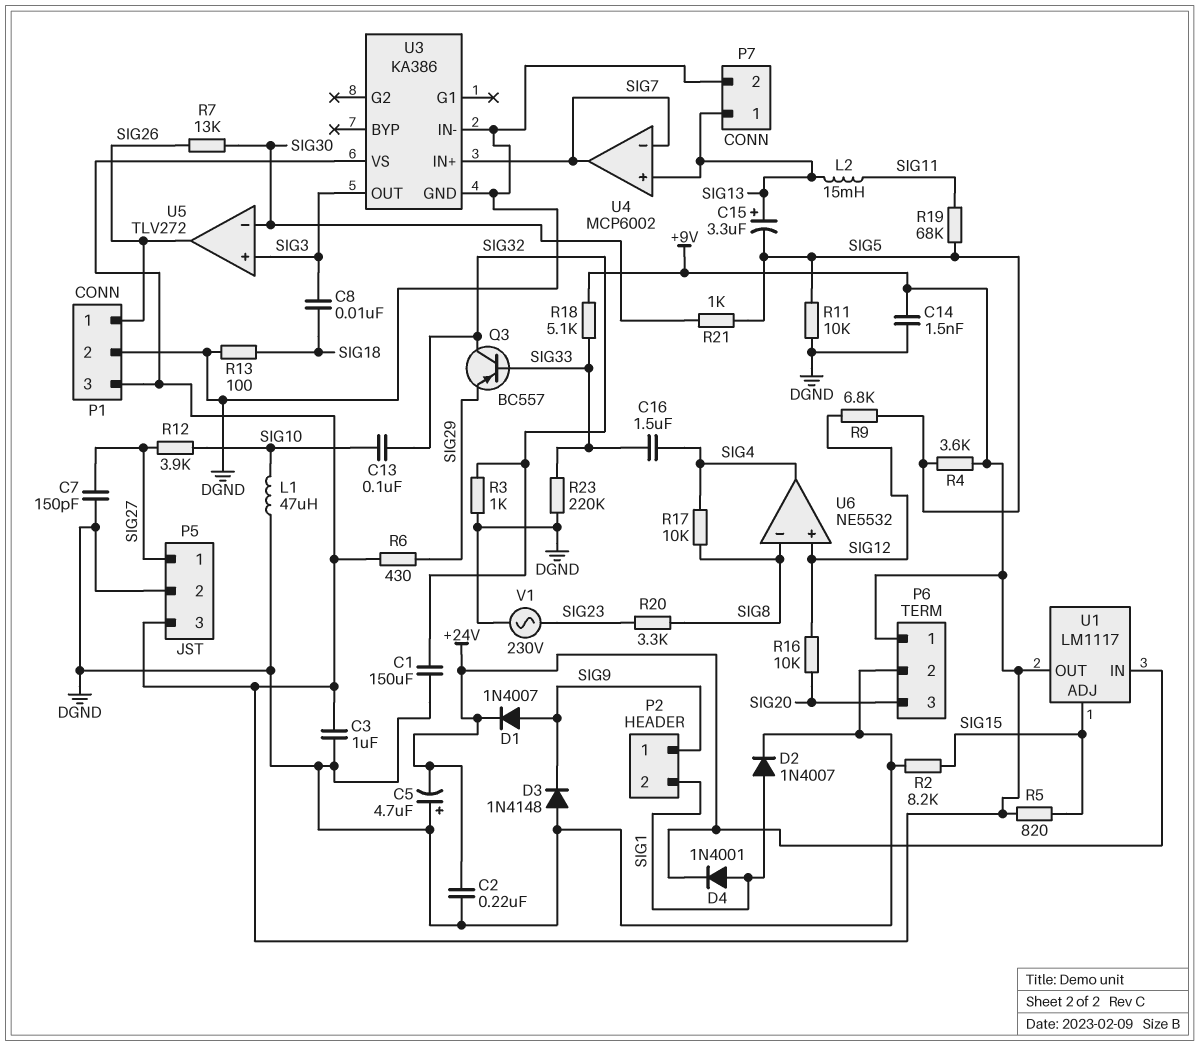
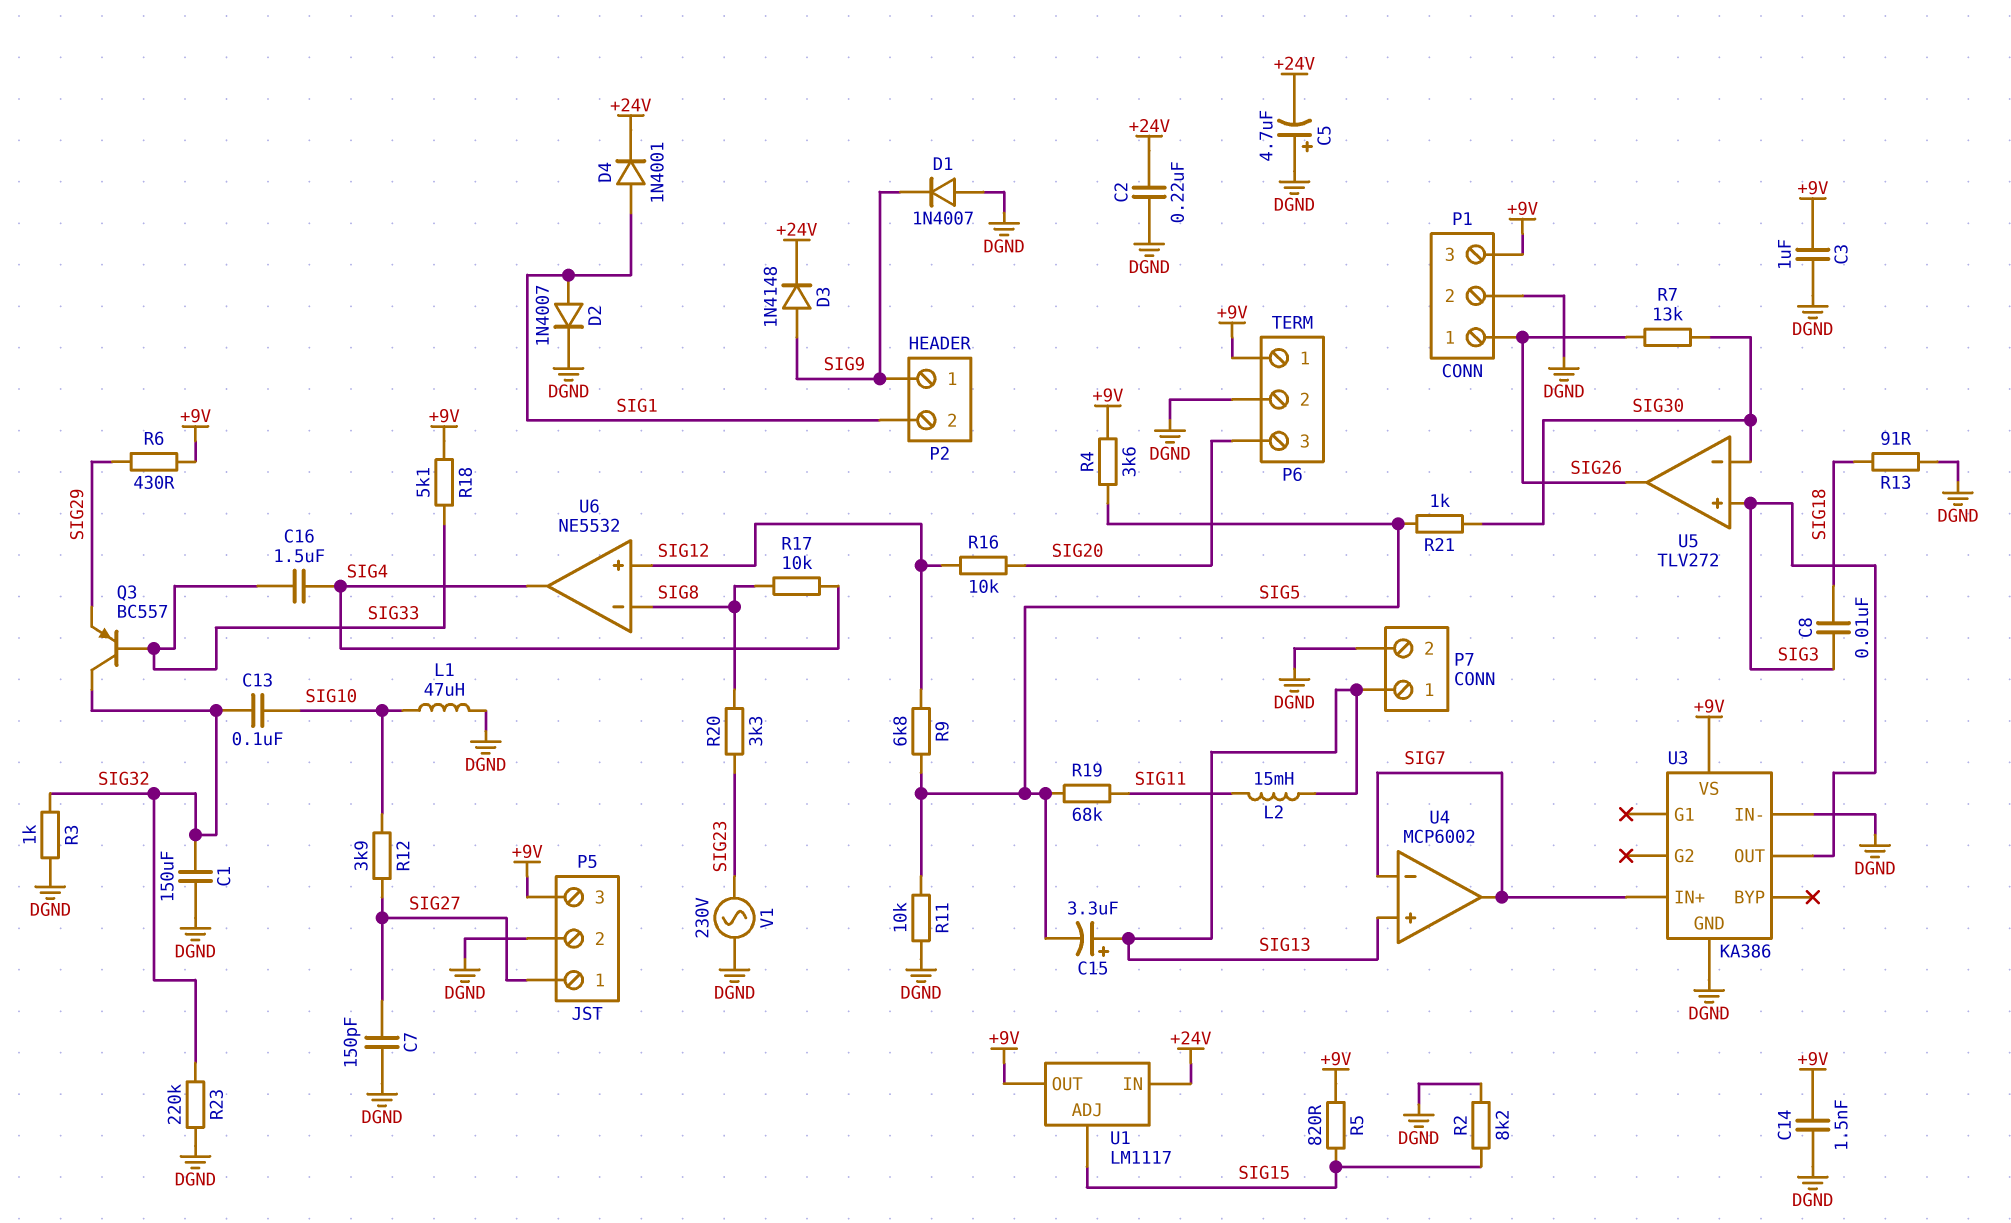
D1: diode 1N4007 (A SIG9, K +24V) -> diode 1N4007 (A DGND, K SIG9)
D3: diode 1N4148 (A DGND, K SIG9) -> diode 1N4148 (A SIG9, K +24V)
R13: 100 (DGND, SIG18) -> 91 (DGND, SIG18)
R23: 220k (DGND, SIG33) -> 220k (DGND, SIG32)

